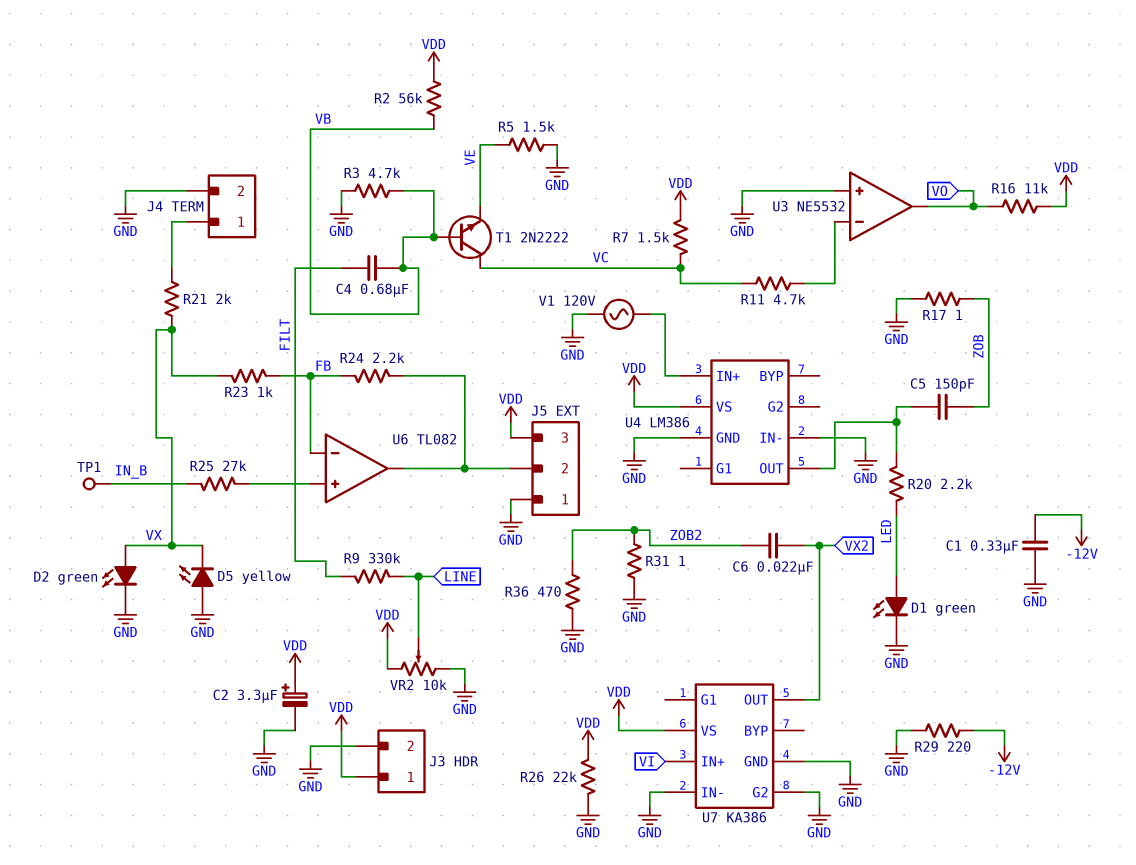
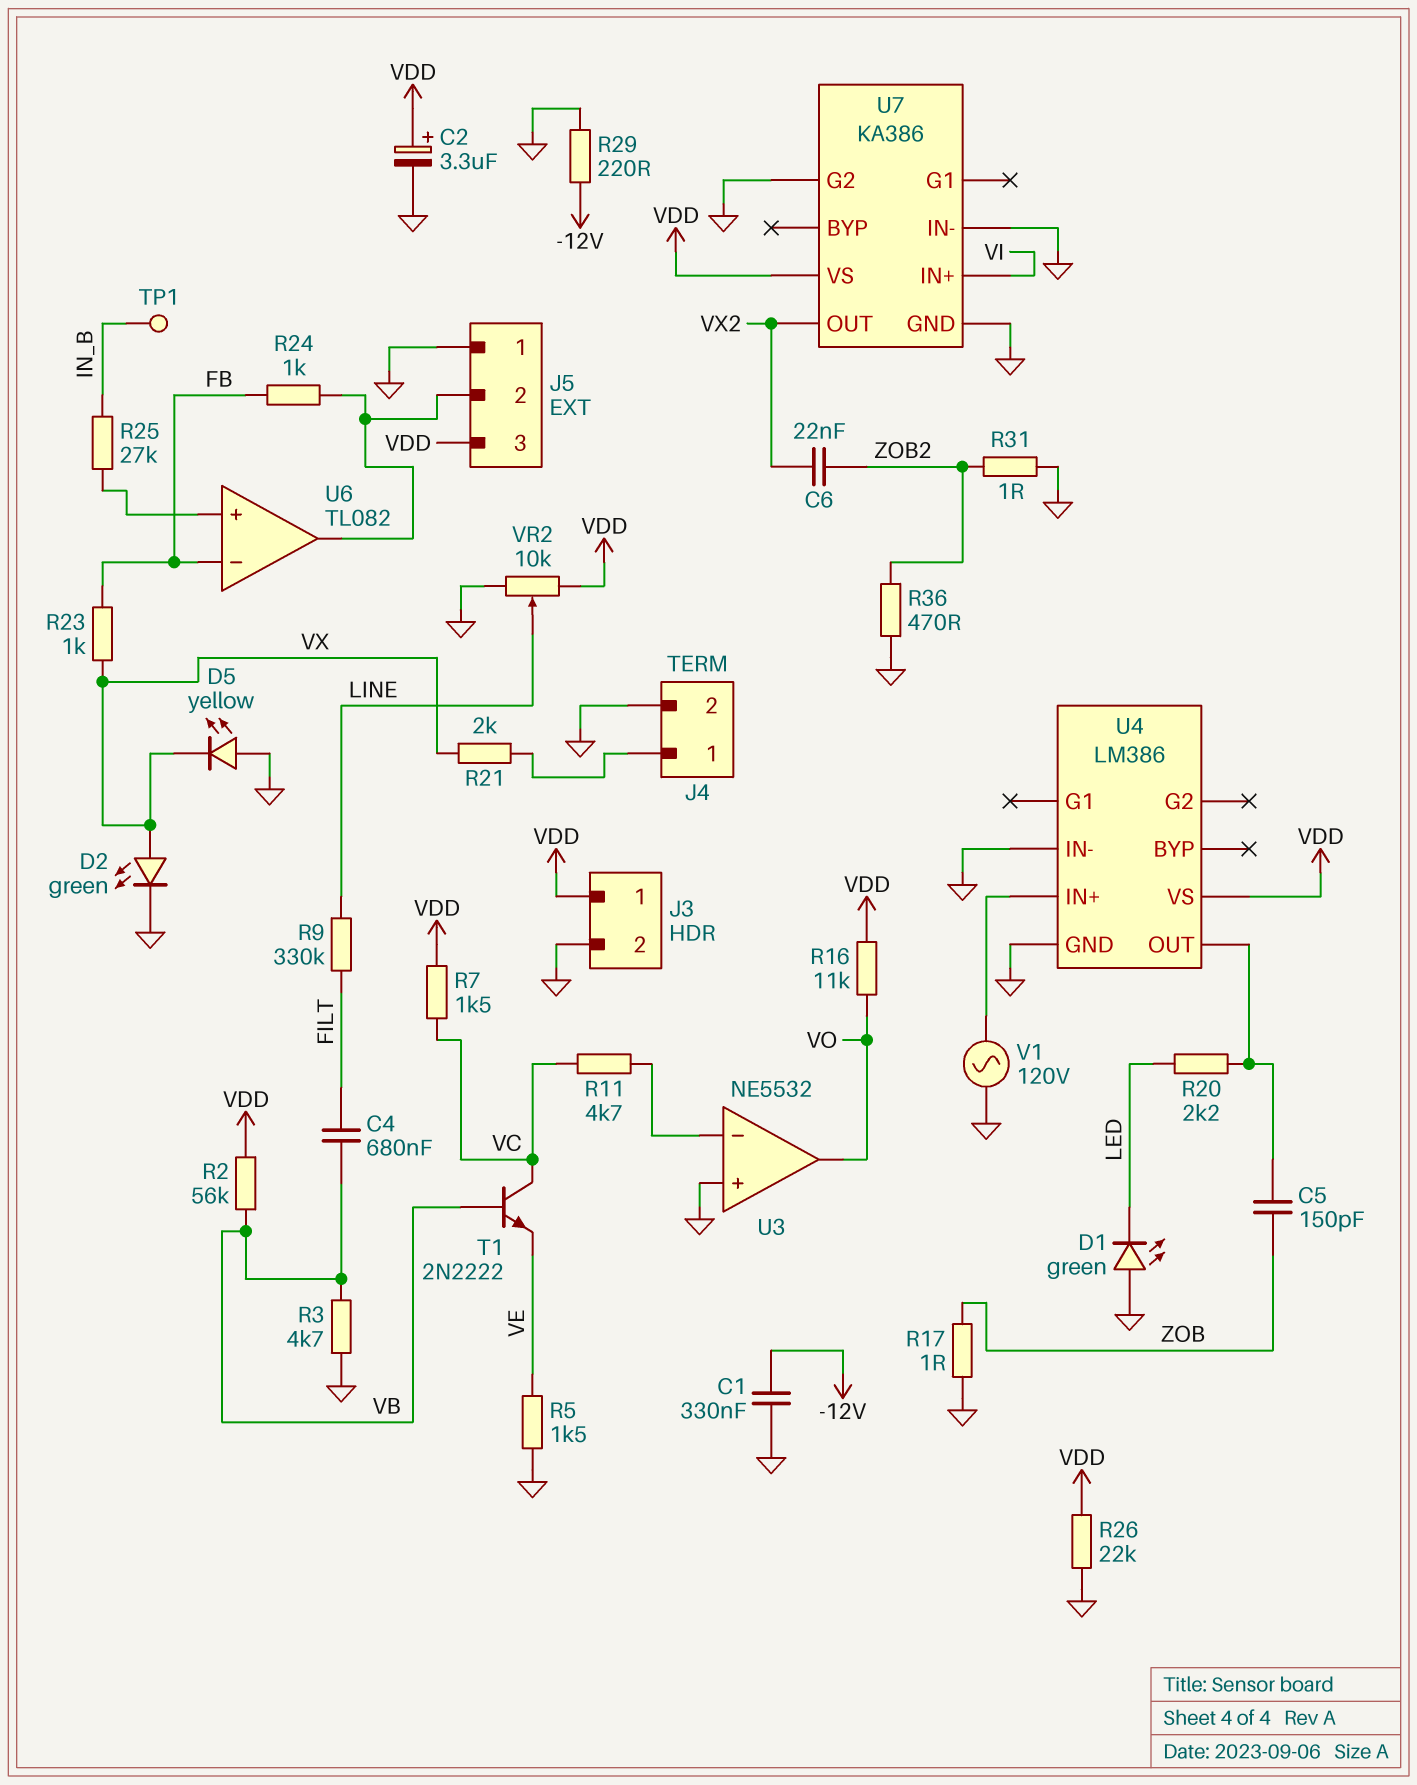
D1: LED green (A LED, K GND) -> LED green (A GND, K LED)
R24: 2.2k (FB, J5/2) -> 1k (FB, J5/2)

